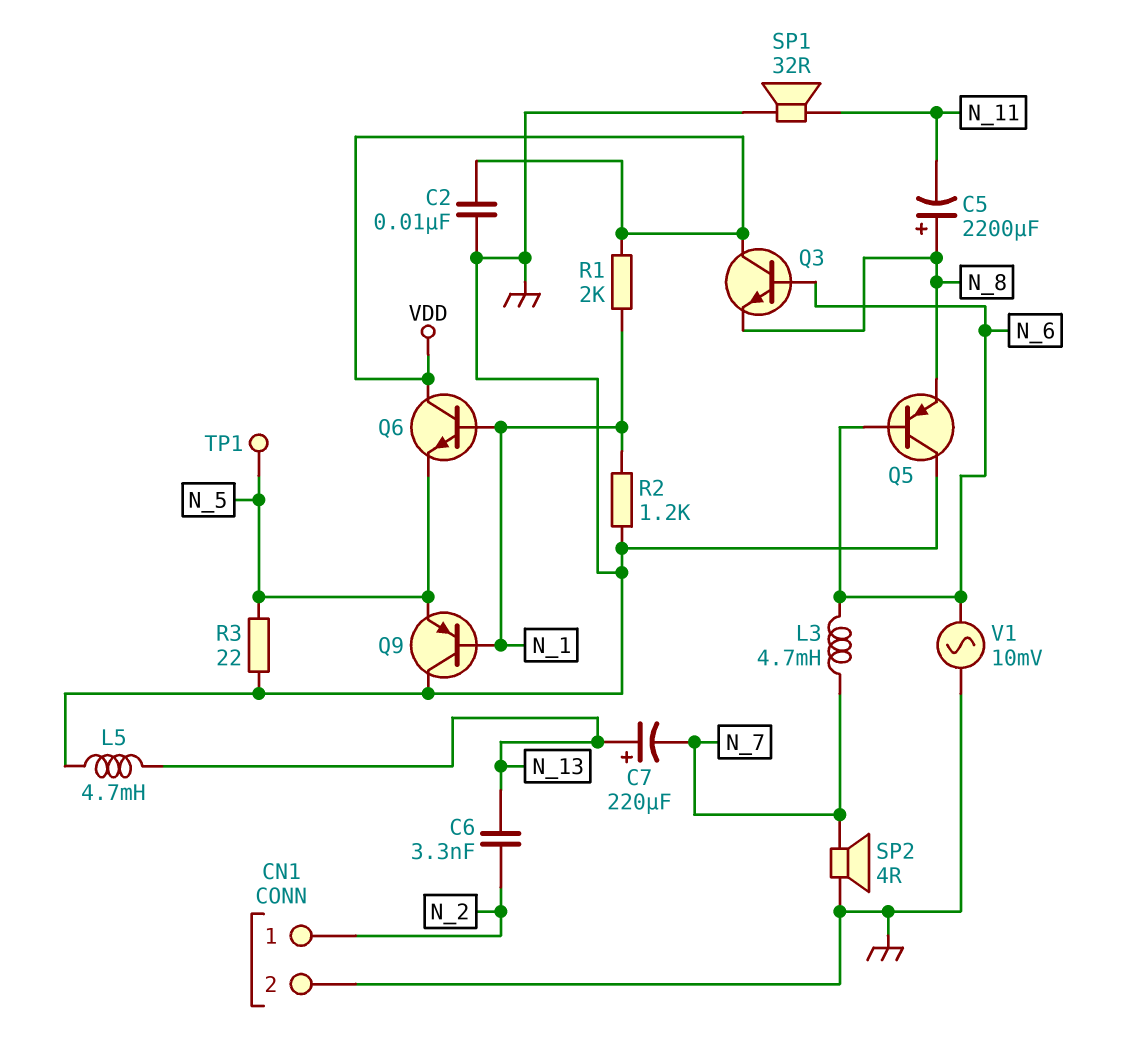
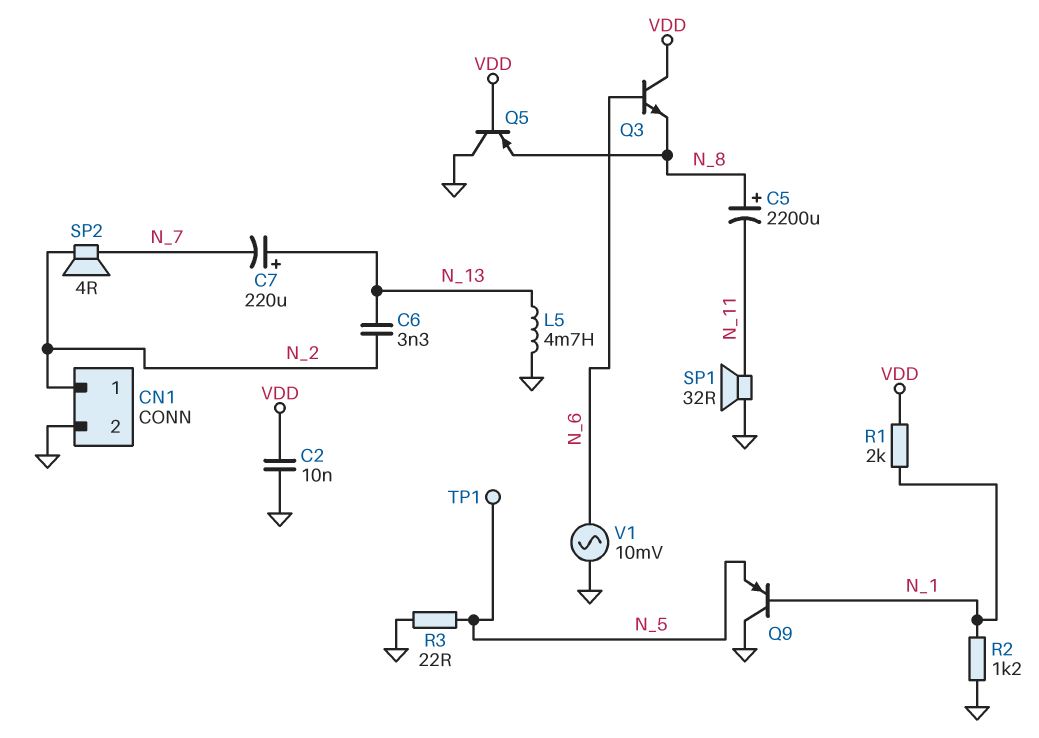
L3: 4.7mH (N_6, N_7) -> none
Q5: PNP (B N_6, C GND, E N_8) -> PNP (B VDD, C GND, E N_8)
Q6: NPN (B N_1, C VDD, E N_5) -> none
SP2: speaker 4R (GND, N_7) -> speaker 4R (N_2, N_7)

